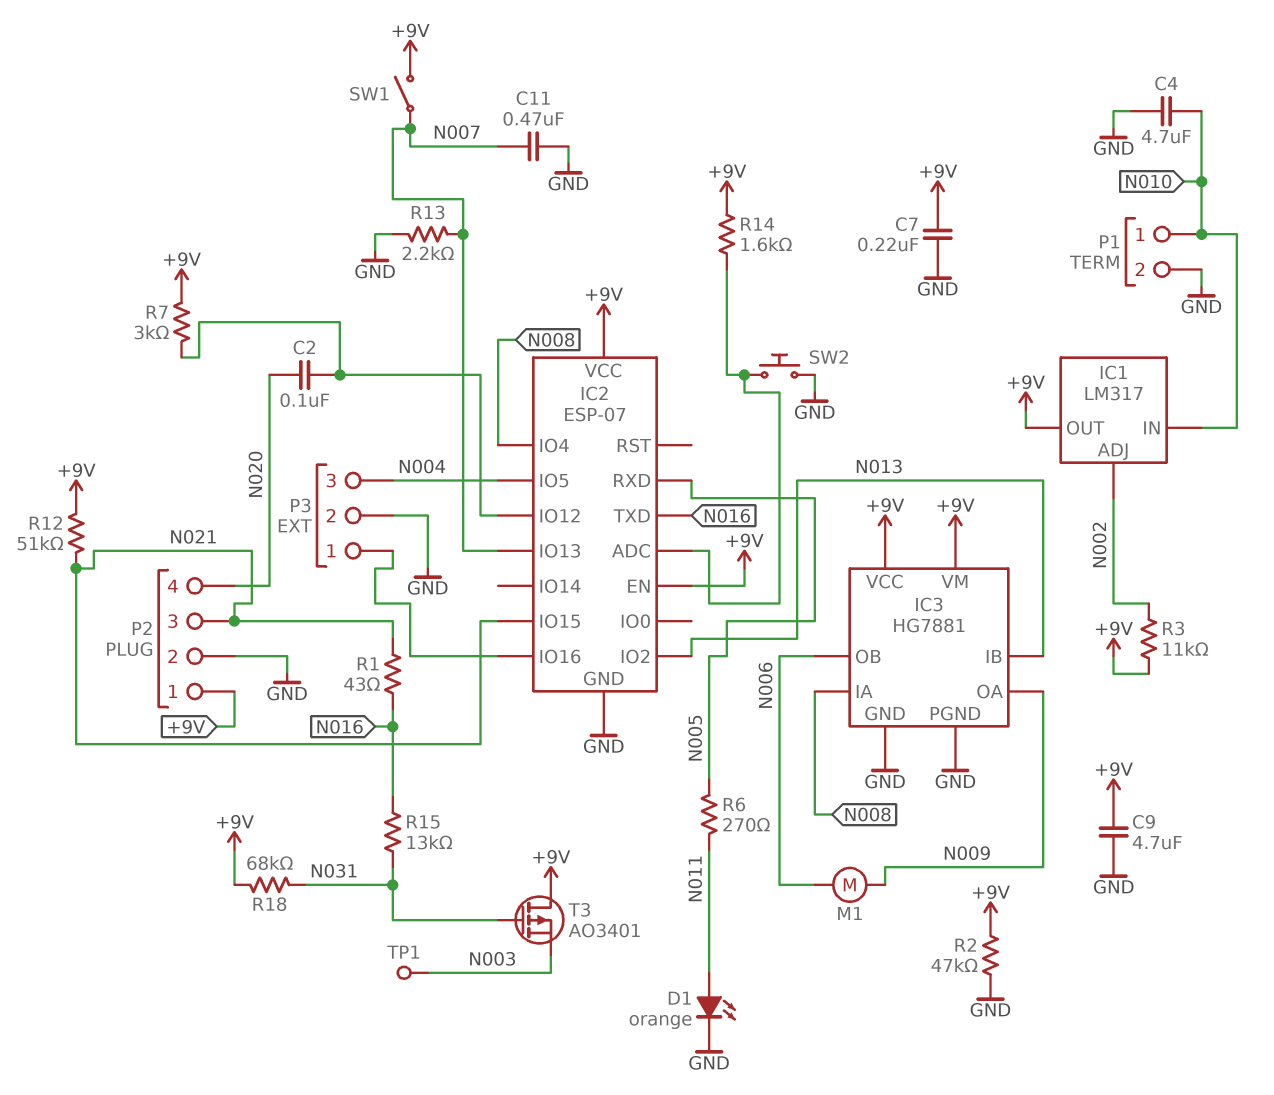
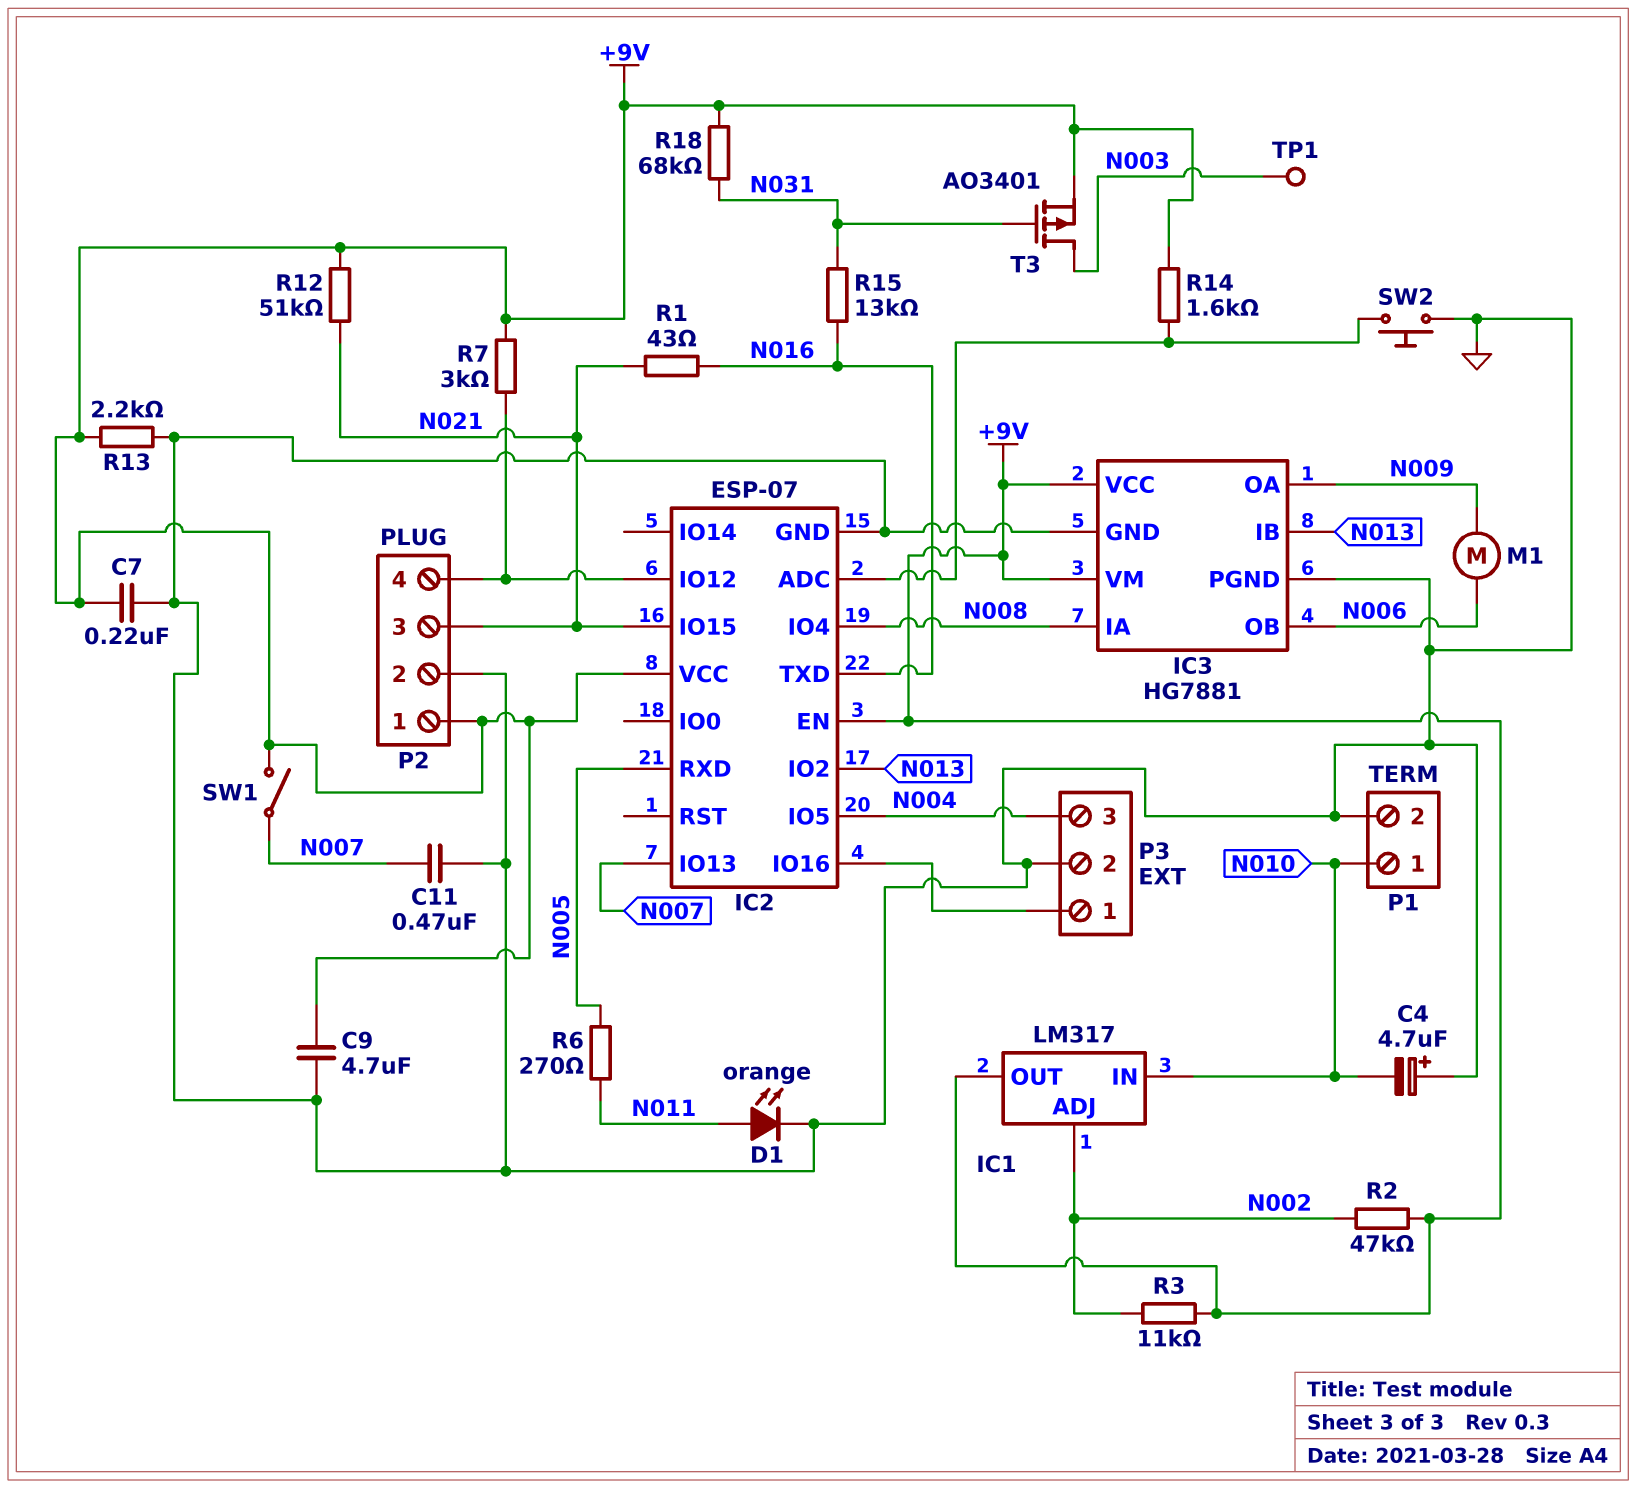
C2: 100nF (IC2/IO12, N020) -> none
C4: 4.7uF (GND, N010) -> 4.7uF (plus GND, minus N010)
P2 pin 4: N020 -> IC2/IO12
R2: 47k (+9V, GND) -> 47k (+9V, N002)
R13: 2.2k (GND, N007) -> 2.2k (+9V, GND)
T3: PMOS AO3401 (G N031, D +9V, S N003) -> PMOS AO3401 (G N031, D N003, S +9V)

